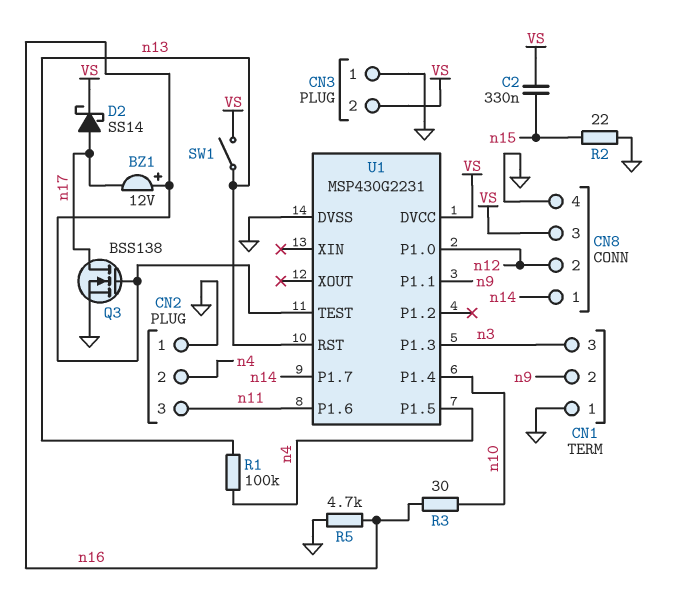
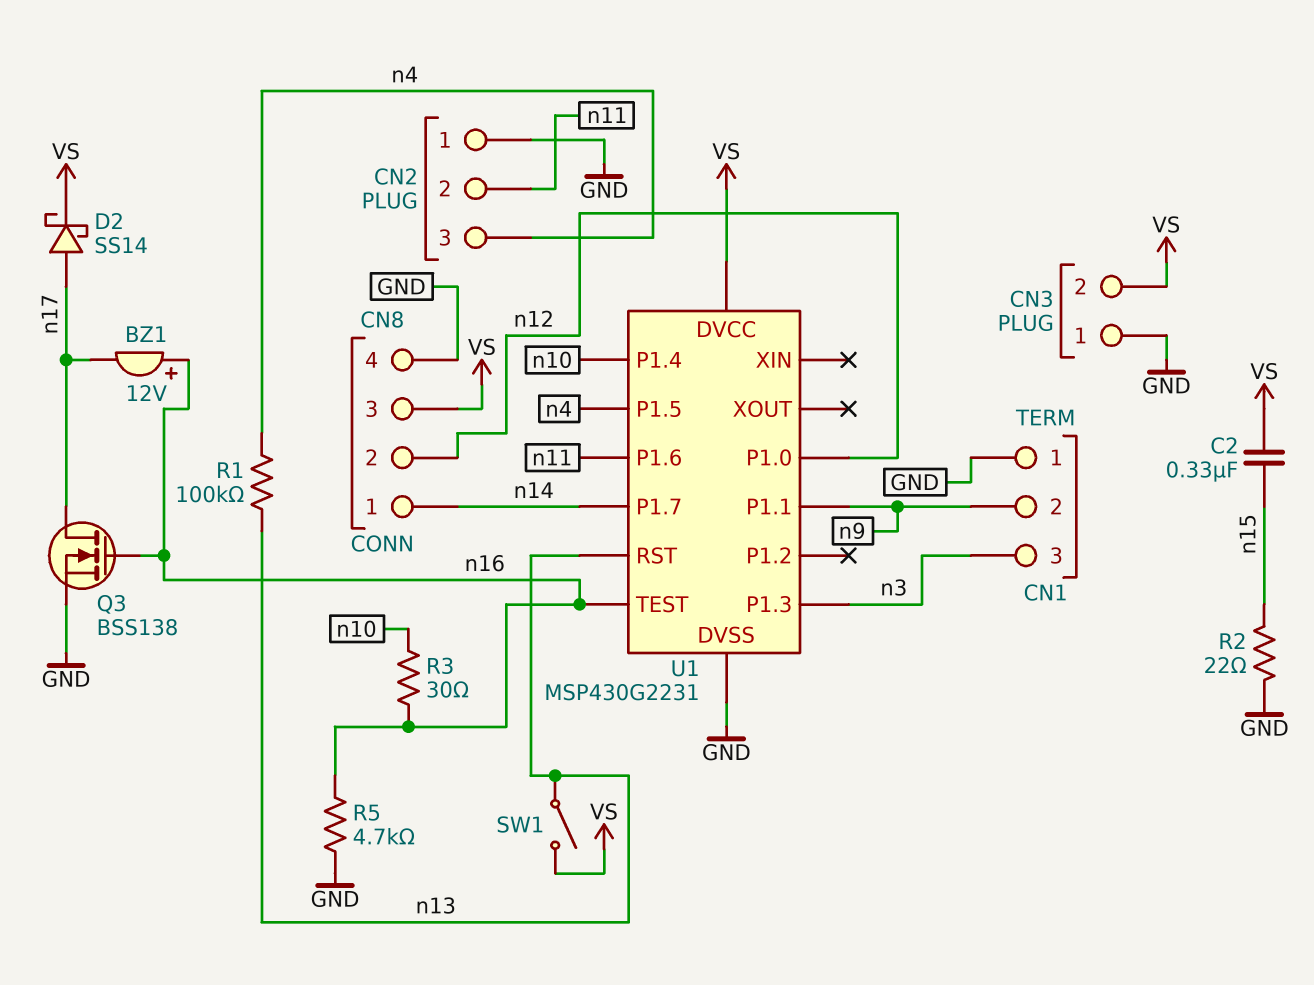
CN2 pin 2: n4 -> n11
CN2 pin 3: n11 -> n4

